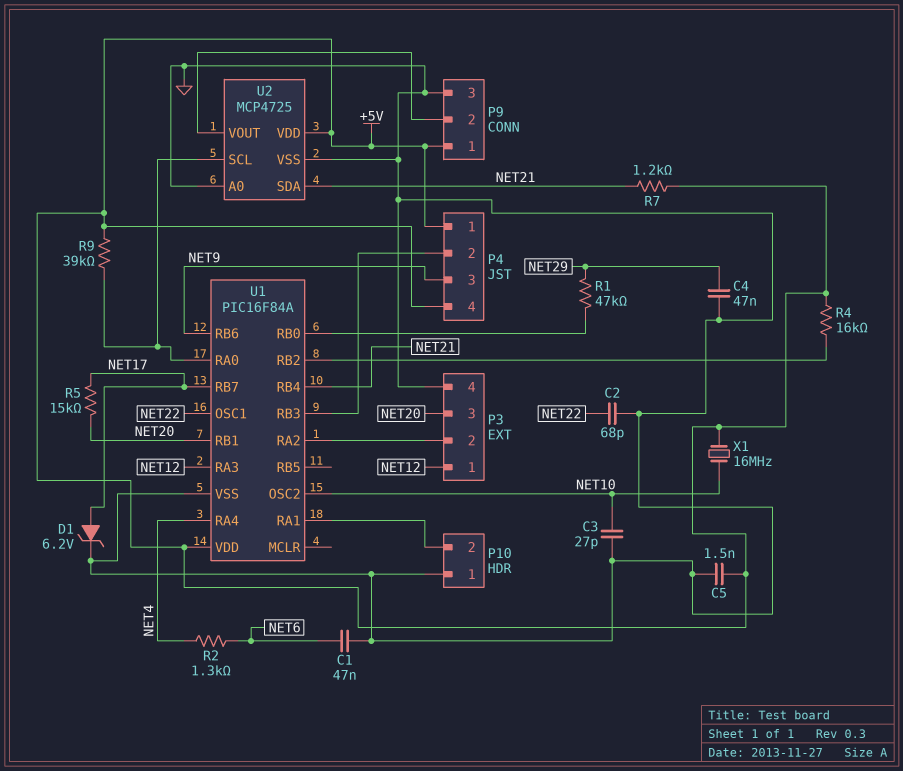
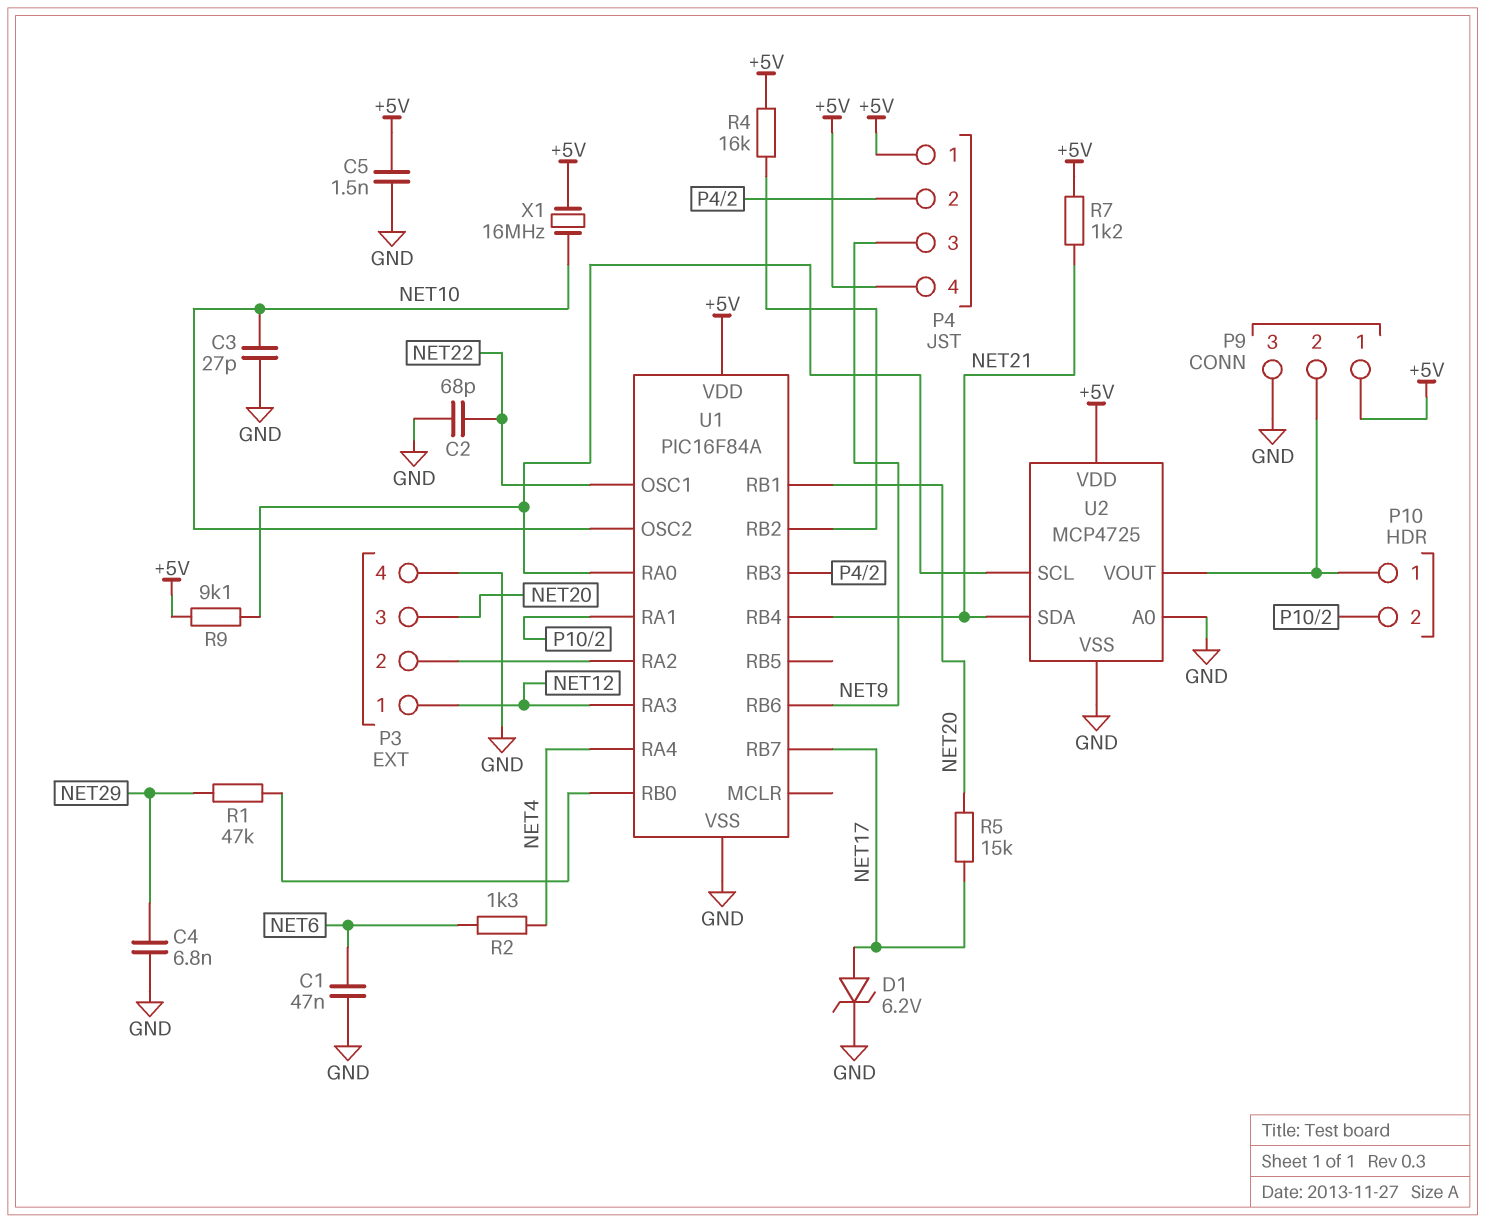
C4: 47nF (GND, NET29) -> 6.8nF (GND, NET29)
P10 pin 1: GND -> P9/2
R9: 39k (+5V, U1/RA0) -> 9.1k (+5V, U1/RA0)

